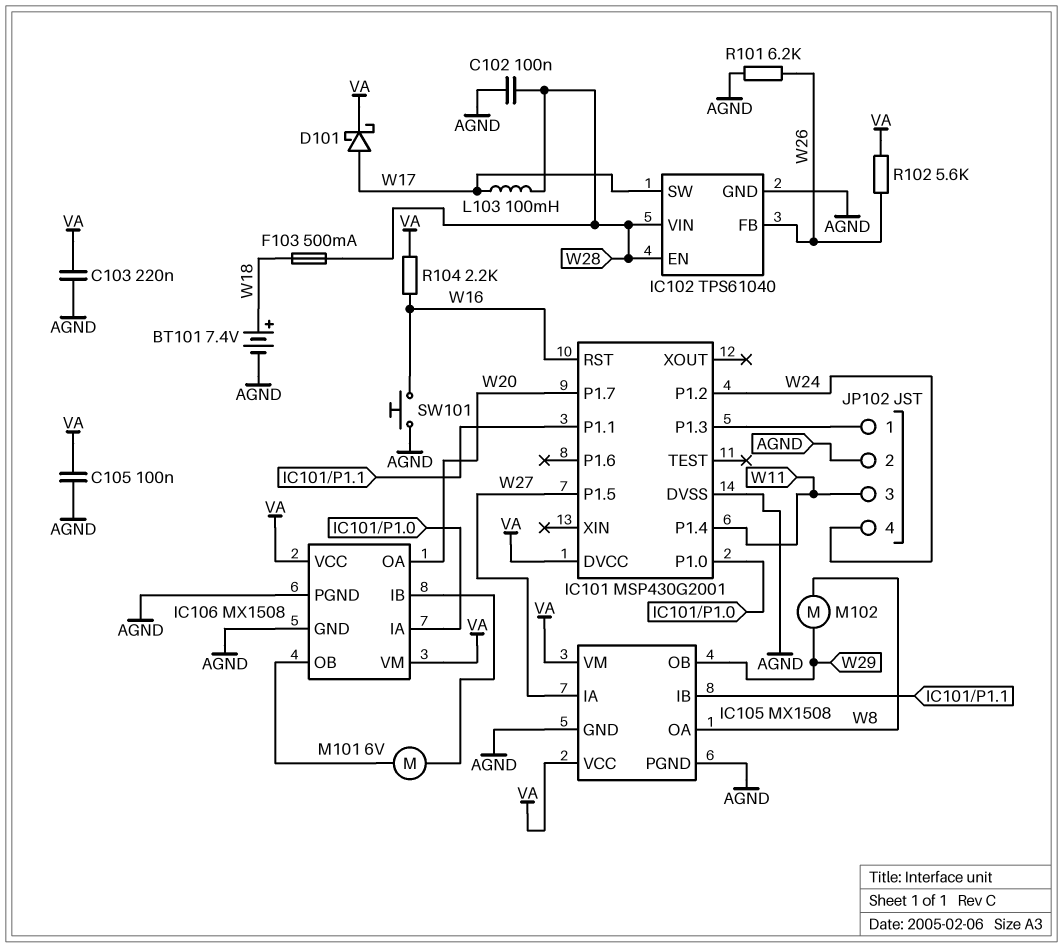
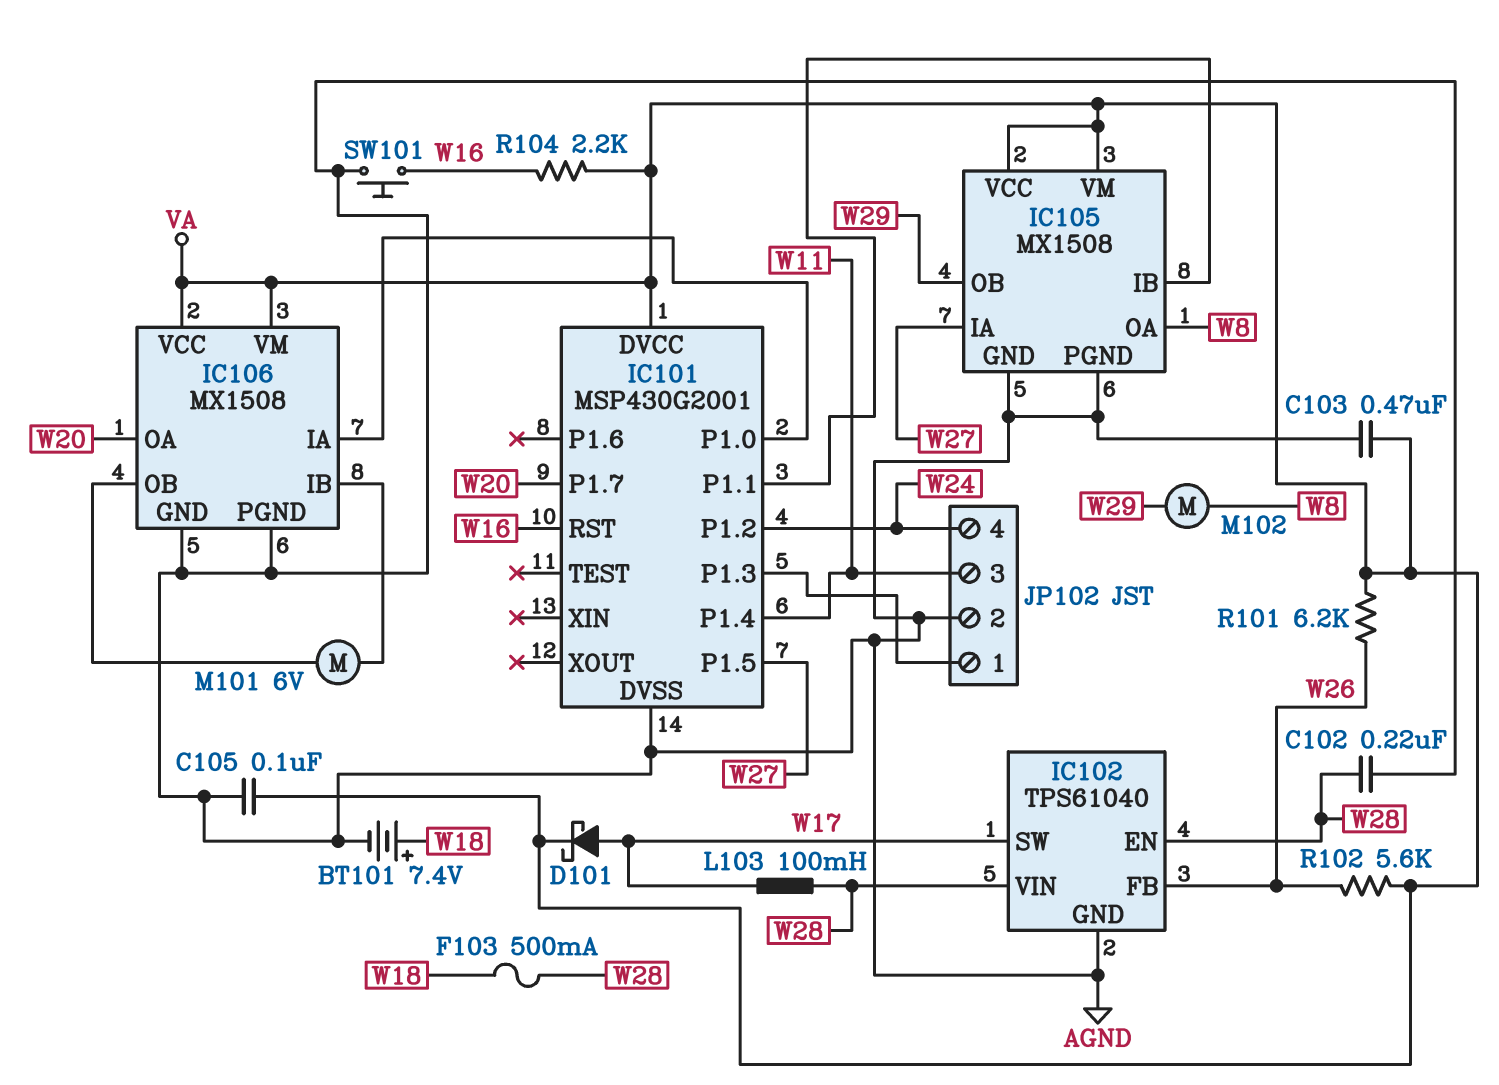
C102: 100nF (AGND, W28) -> 220nF (AGND, W28)
C103: 220nF (AGND, VA) -> 470nF (AGND, VA)
R101: 6.2k (AGND, W26) -> 6.2k (VA, W26)

